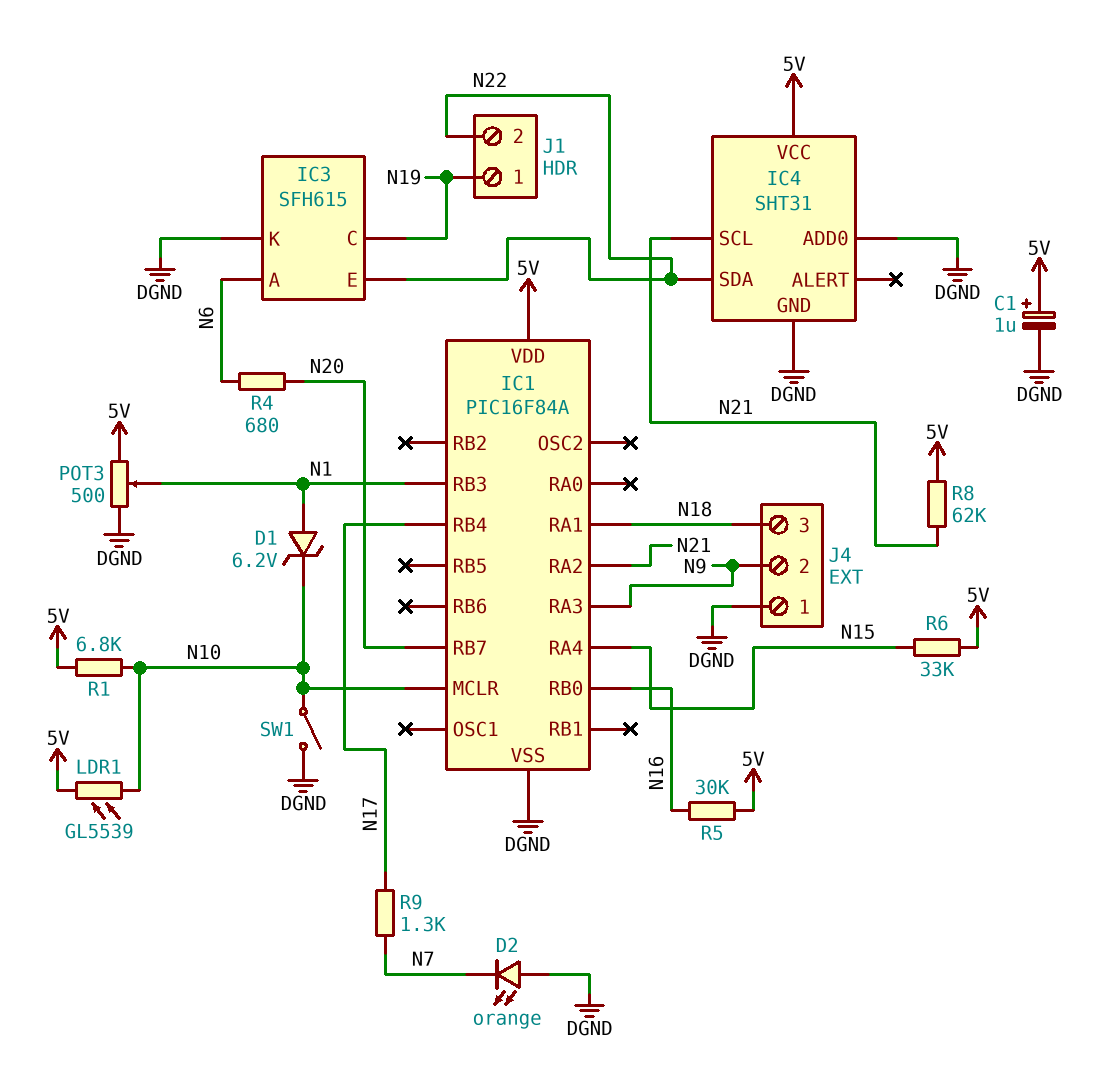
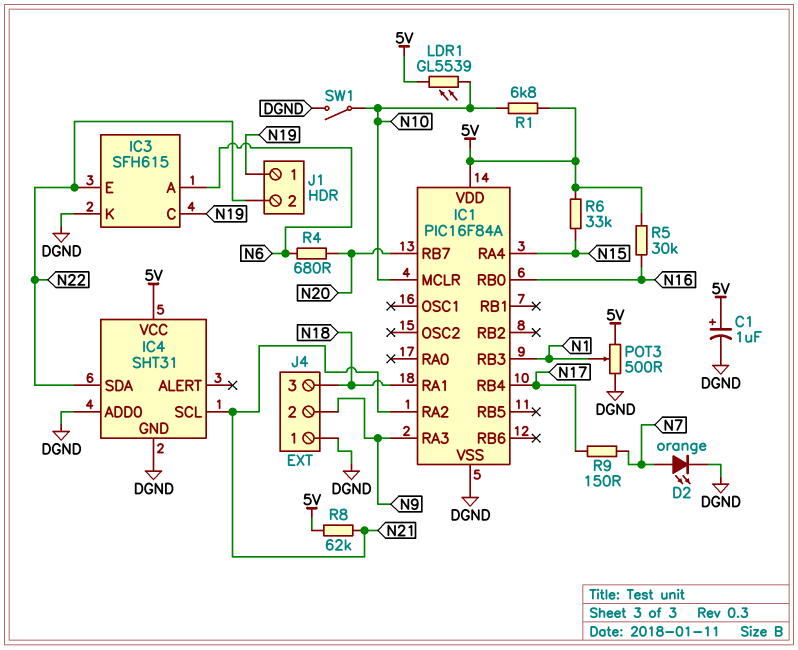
D1: zener 6.2V (A N1, K N10) -> none
D2: LED orange (A DGND, K N7) -> LED orange (A N7, K DGND)
R9: 1.3k (N7, N17) -> 150 (N7, N17)

